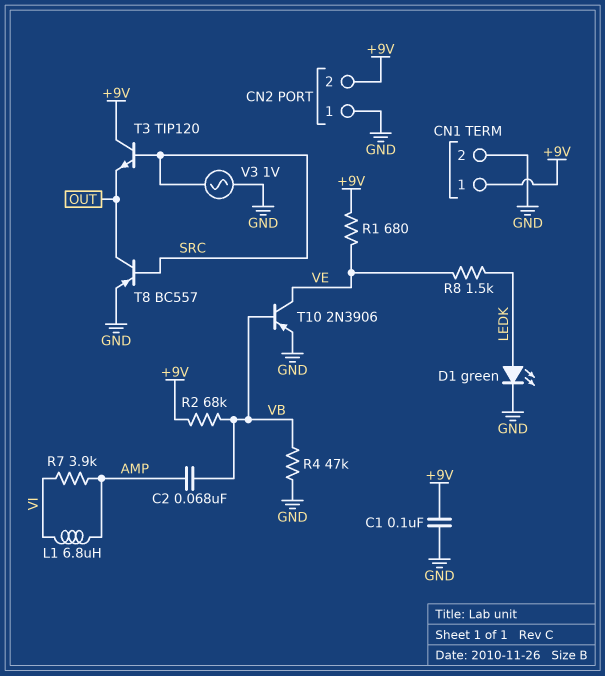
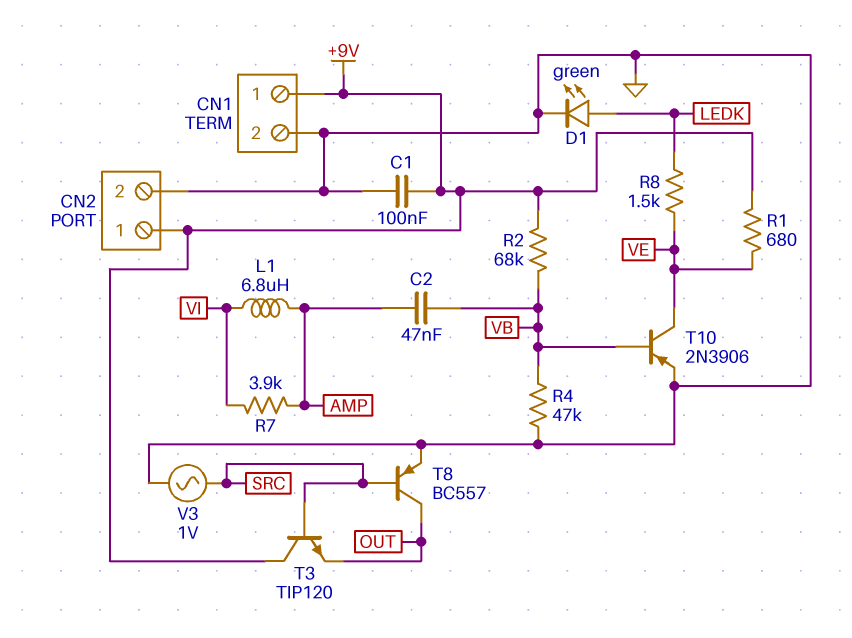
C2: 68nF (AMP, VB) -> 47nF (AMP, VB)
CN2 pin 1: GND -> +9V
CN2 pin 2: +9V -> GND

